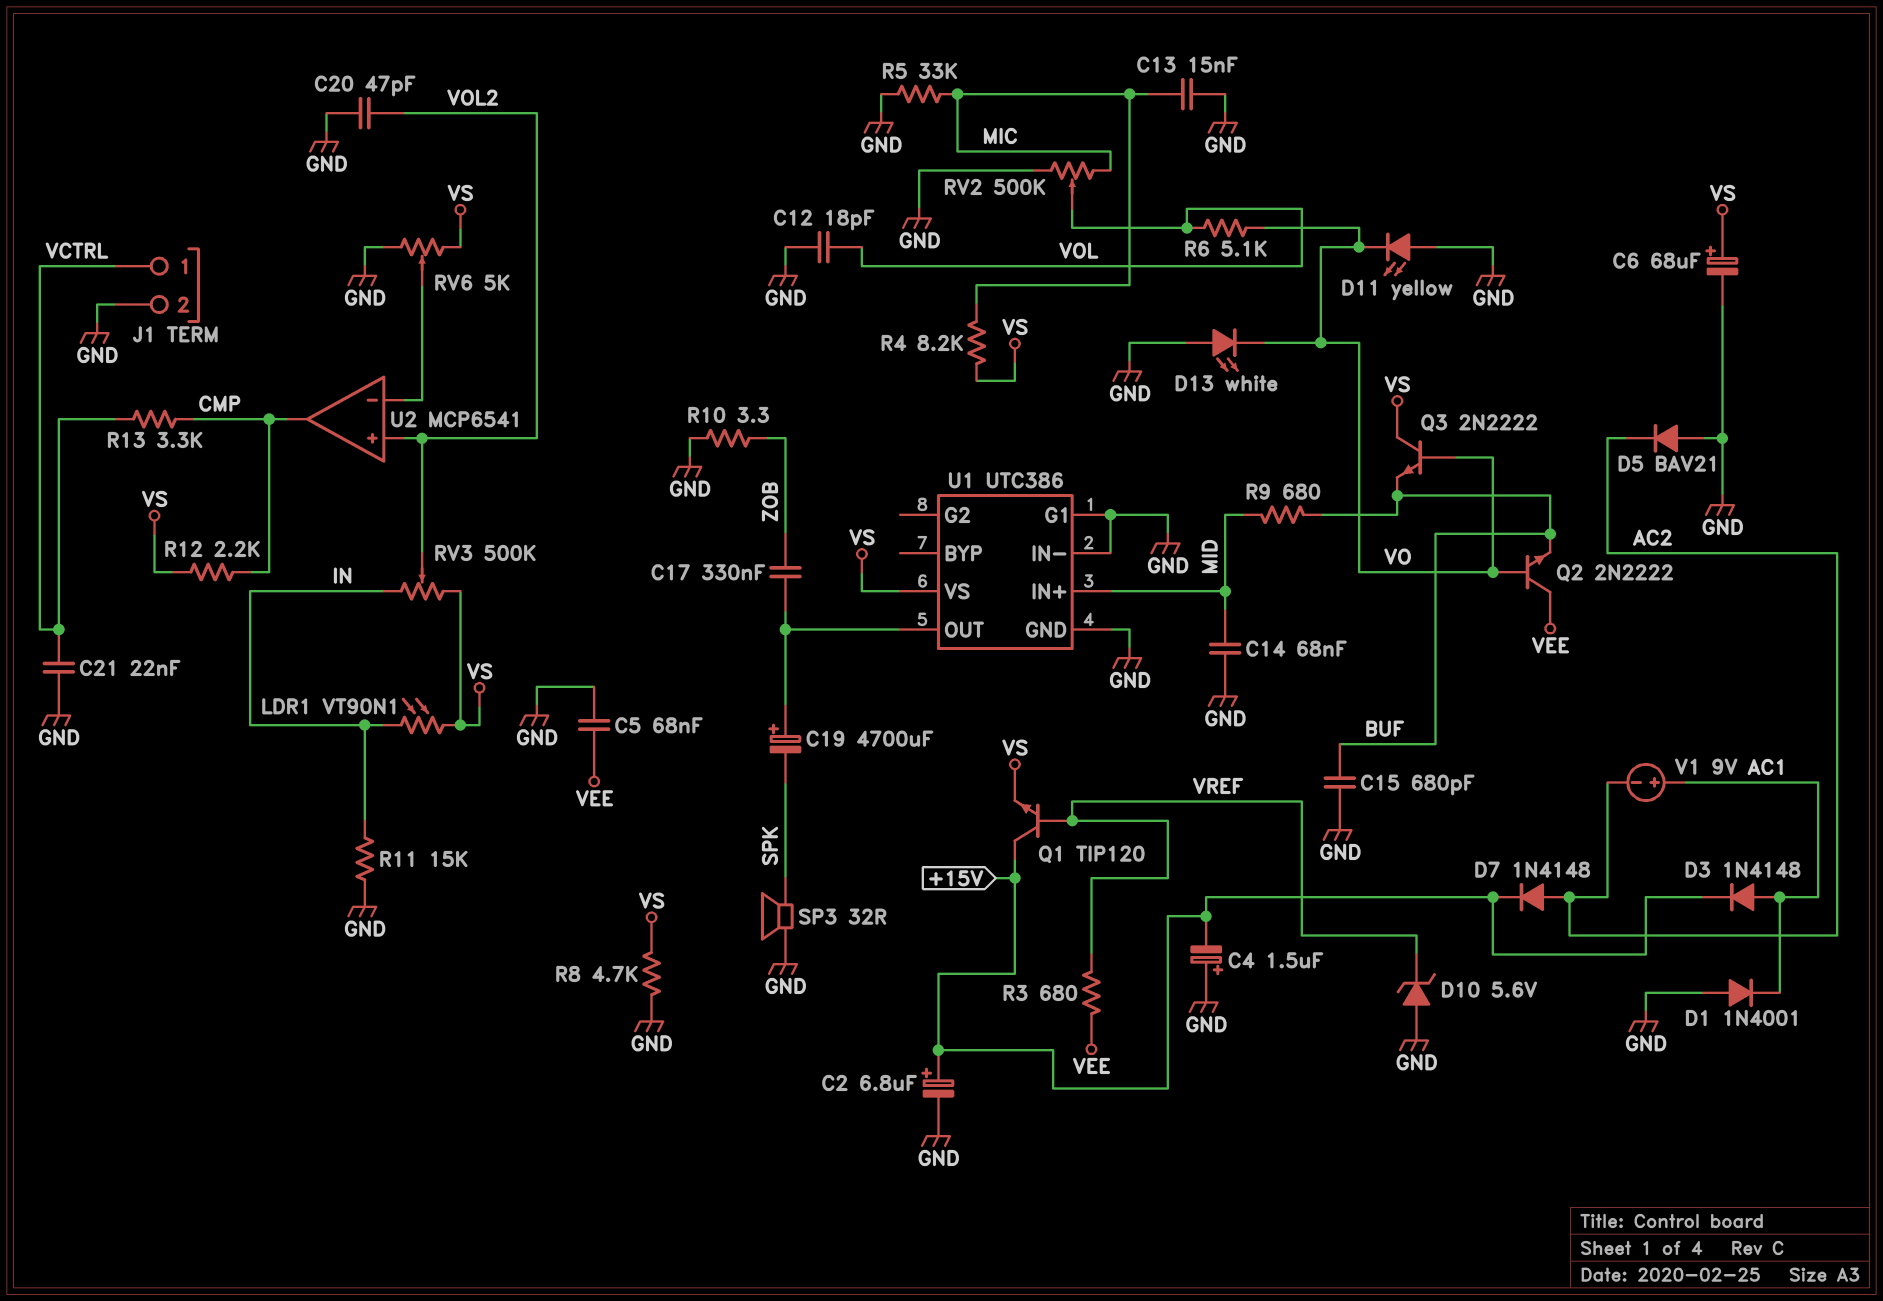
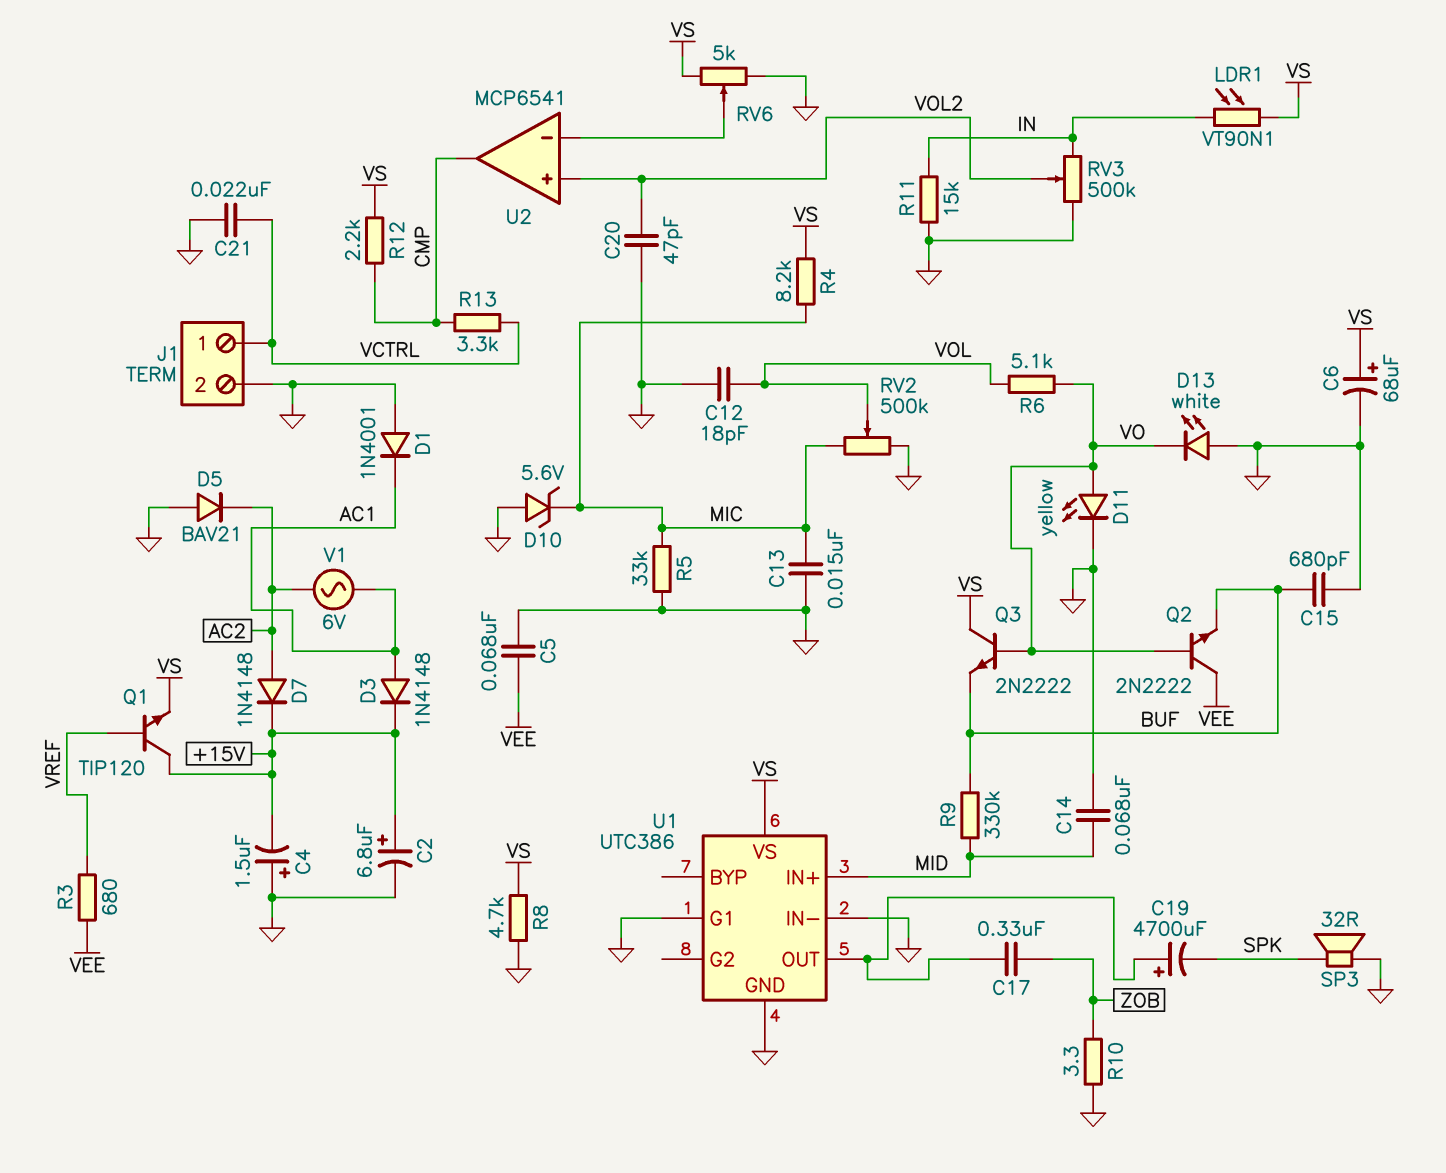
D10: zener 5.6V (A GND, K VREF) -> zener 5.6V (A GND, K MIC)
D11: LED yellow (A GND, K VO) -> LED yellow (A VO, K GND)
R9: 680 (BUF, MID) -> 330k (BUF, MID)
RV3: 500k (IN, VS, wiper VOL2) -> 500k (GND, IN, wiper VOL2)
V1: 9V (plus AC1, minus AC2) -> AC 6V (AC1, AC2)

